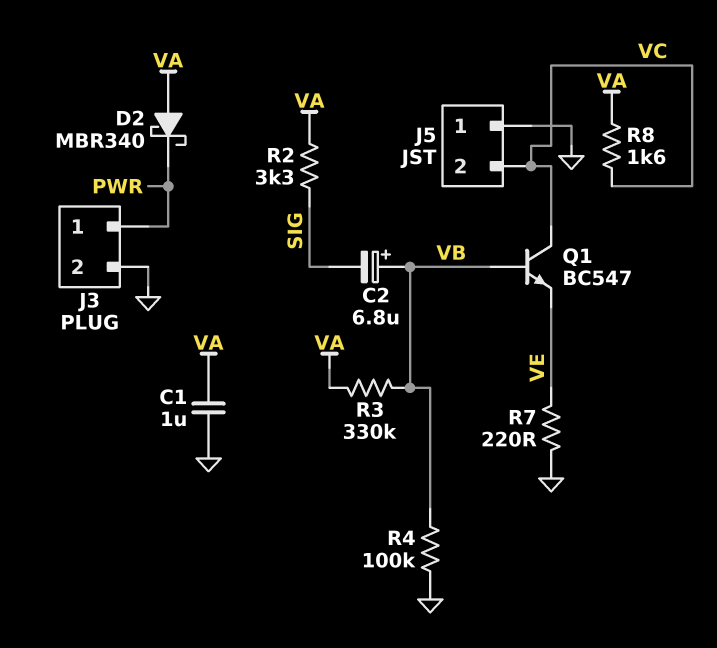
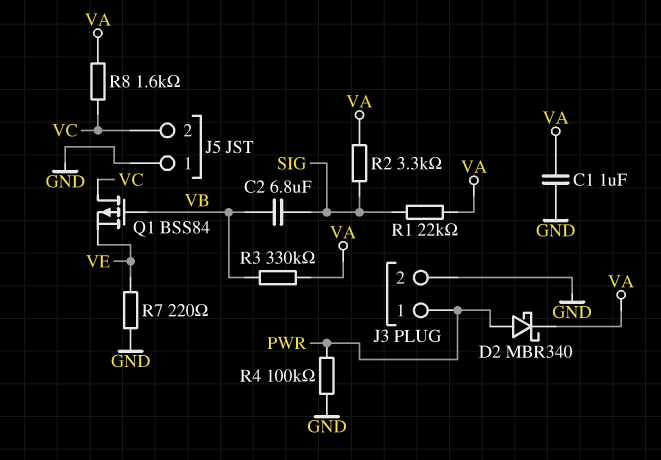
C2: 6.8uF (plus VB, minus SIG) -> 6.8uF (SIG, VB)
D2: schottky MBR340 (A VA, K PWR) -> schottky MBR340 (A PWR, K VA)
Q1: NPN BC547 (B VB, C VC, E VE) -> PMOS BSS84 (G VB, D VC, S VE)
R1: none -> 22k (SIG, VA)
R4: 100k (GND, VB) -> 100k (GND, PWR)

